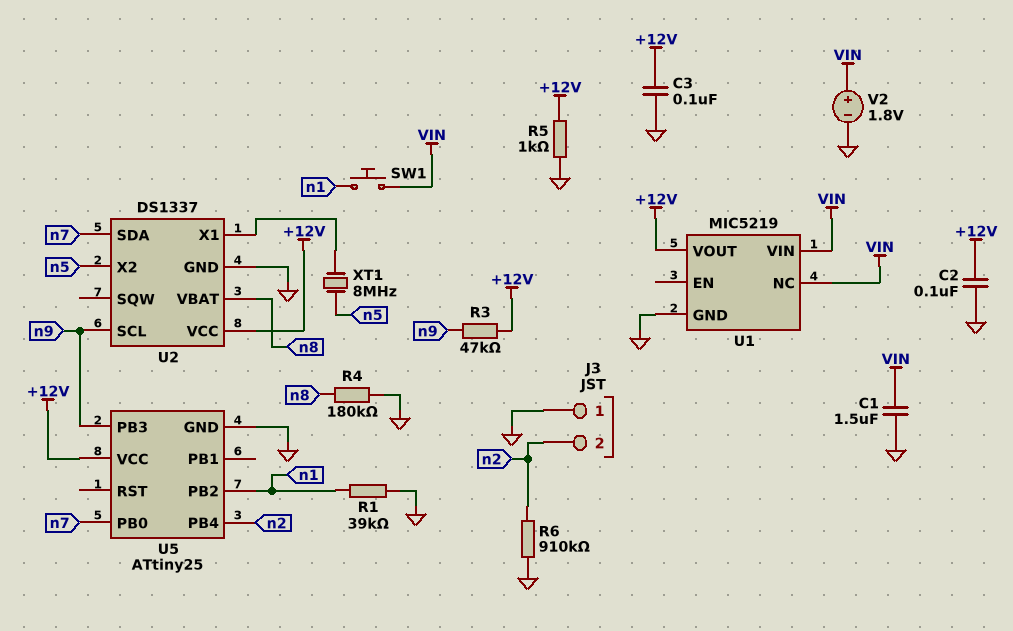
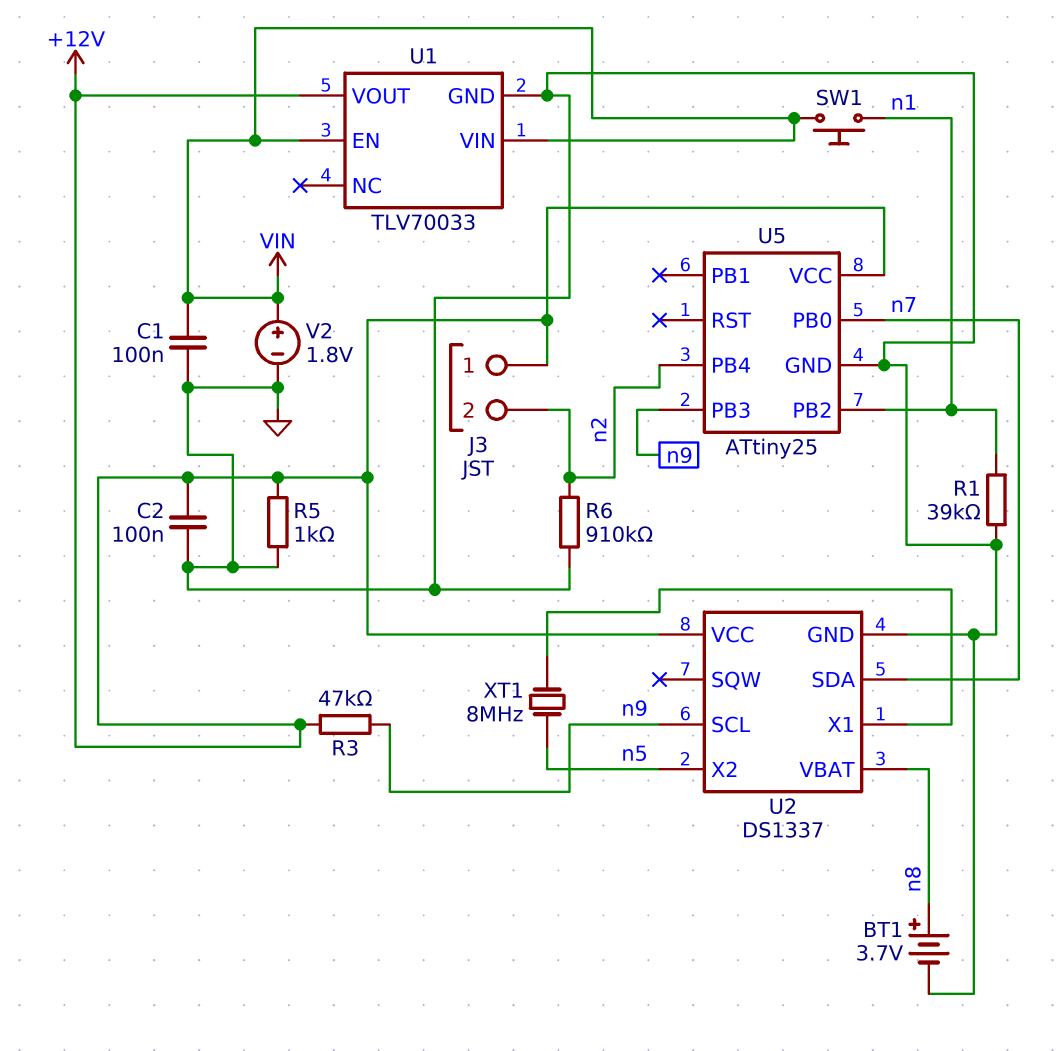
BT1: none -> 3.7V (plus n8, minus GND)
C1: 1.5uF (GND, VIN) -> 100nF (GND, VIN)
C3: 100nF (+12V, GND) -> none
J3 pin 1: GND -> +12V
R4: 180k (GND, n8) -> none
U1: MIC5219 -> TLV70033
U1 pin EN: none -> VIN
U1 pin NC: VIN -> none

